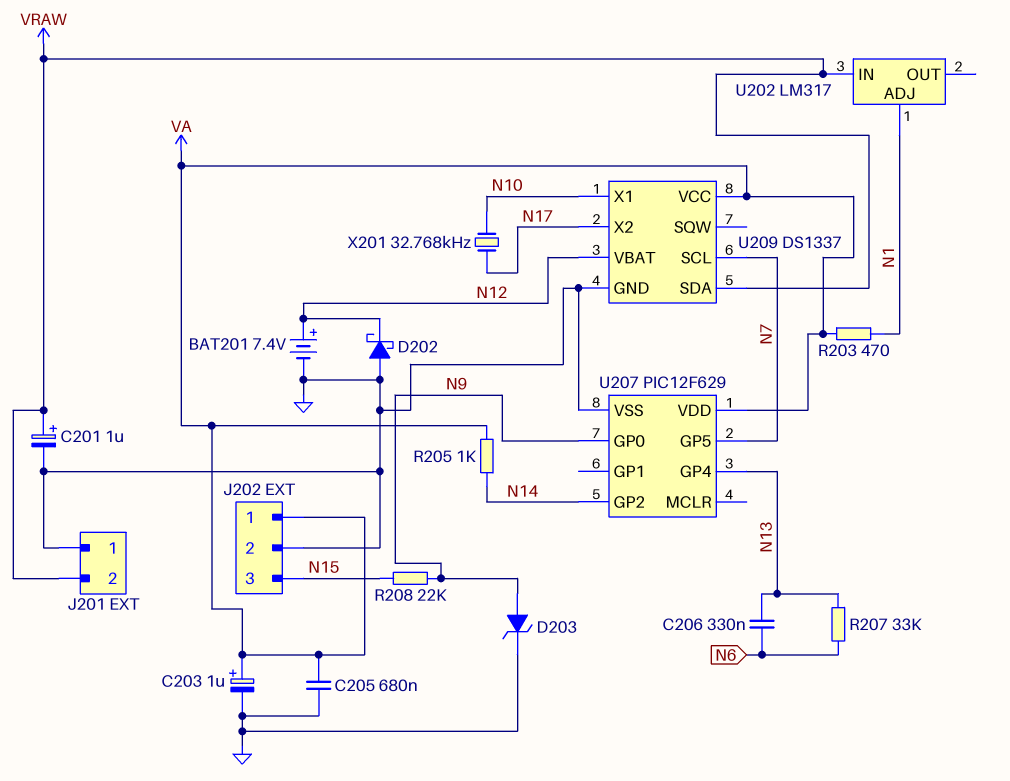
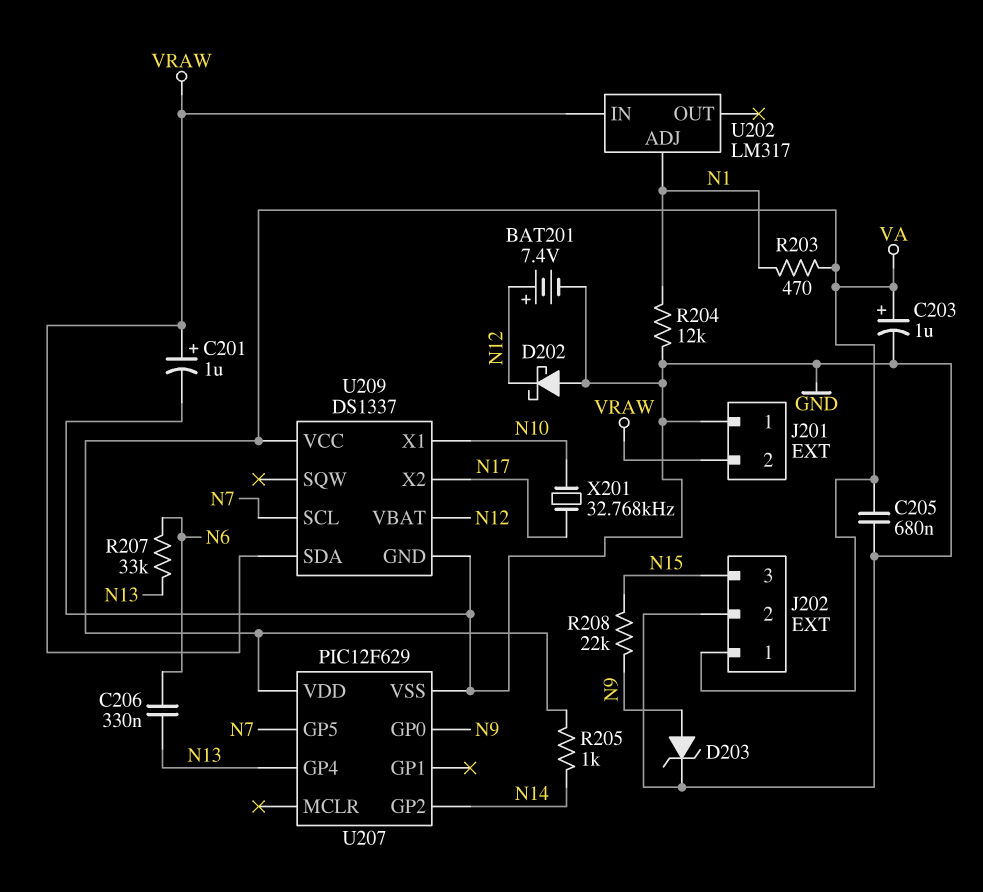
R204: none -> 12k (GND, N1)

